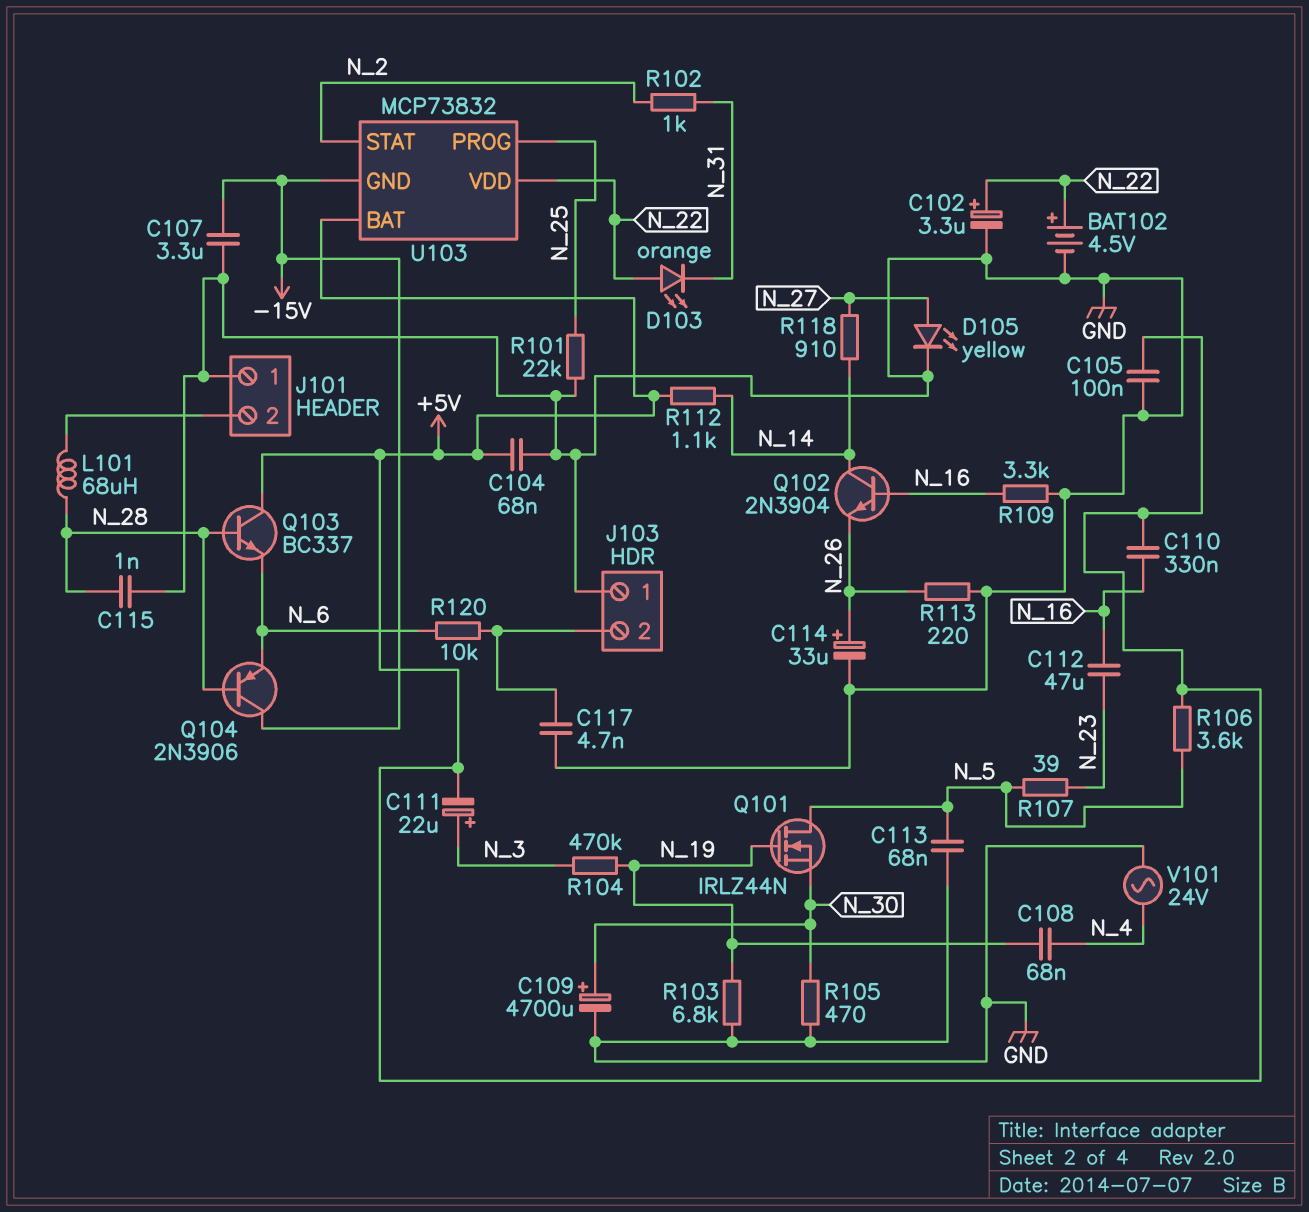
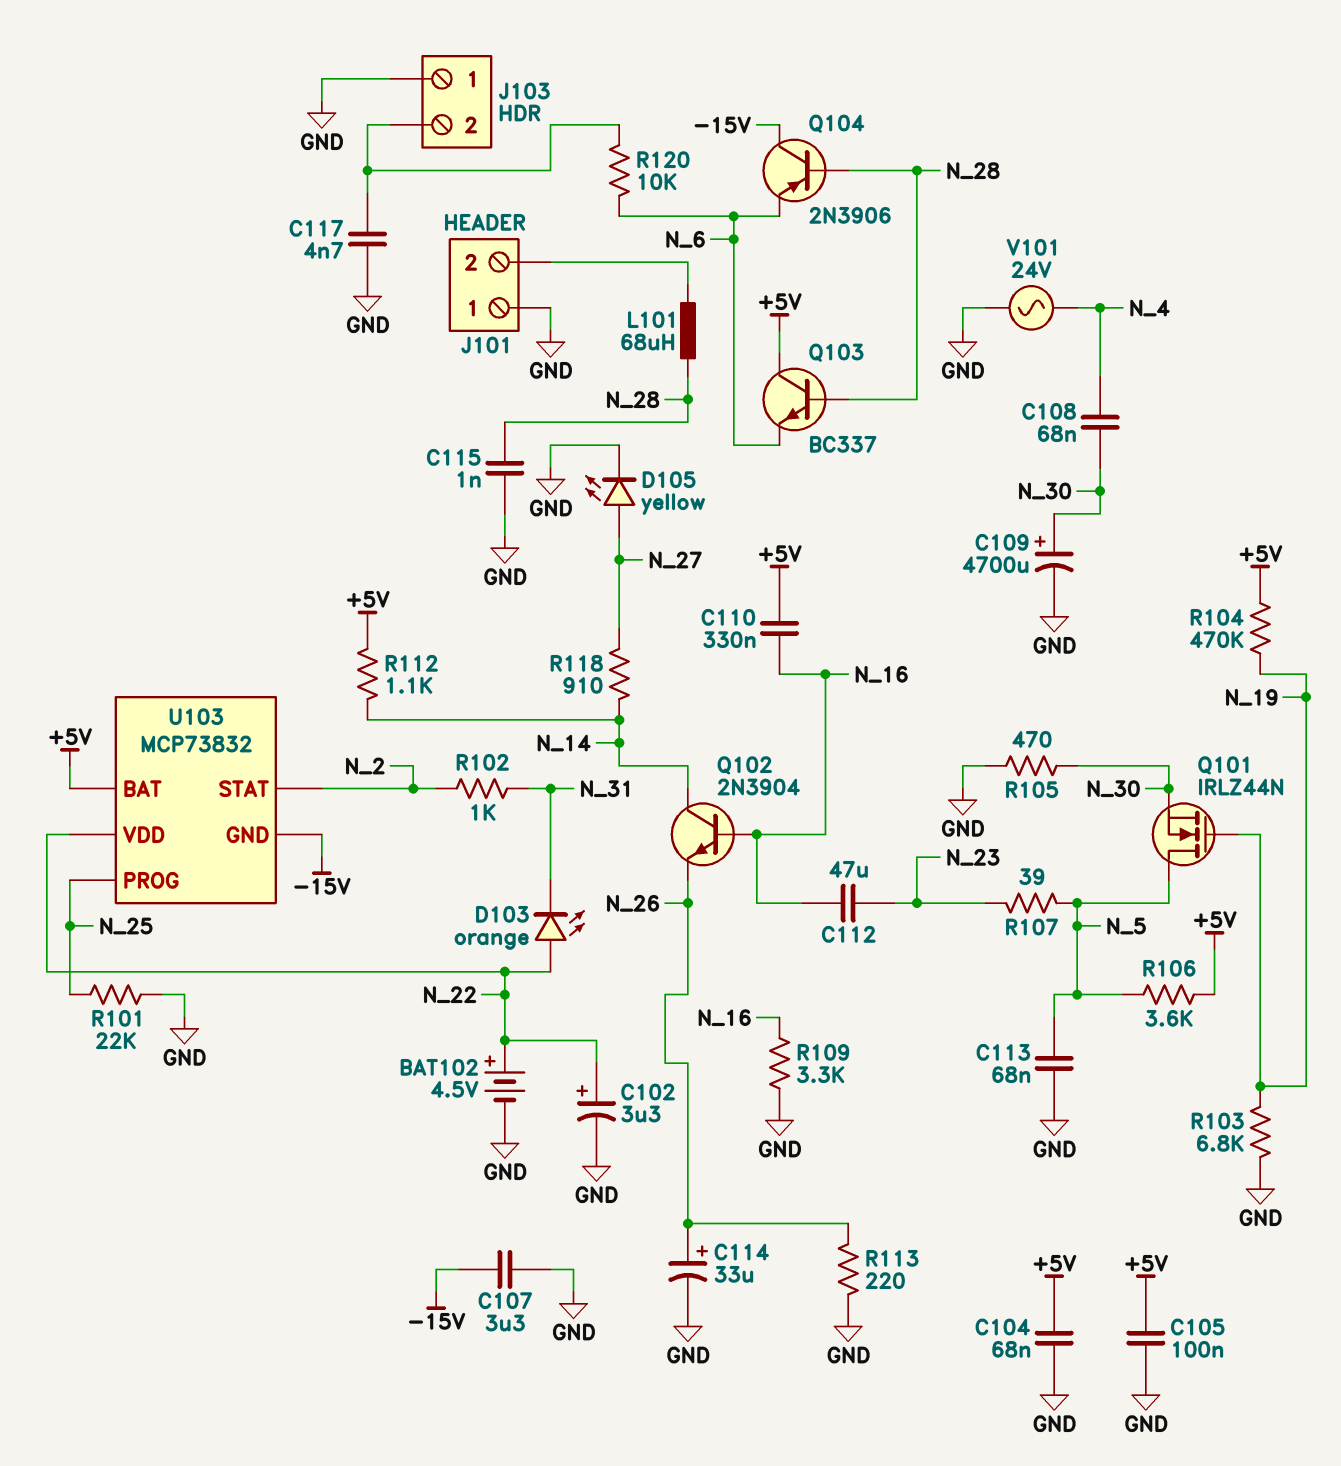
C108: 68nF (N_4, N_19) -> 68nF (N_4, N_30)
C111: 22uF (plus N_3, minus +5V) -> none
R104: 470k (N_3, N_19) -> 470k (+5V, N_19)

